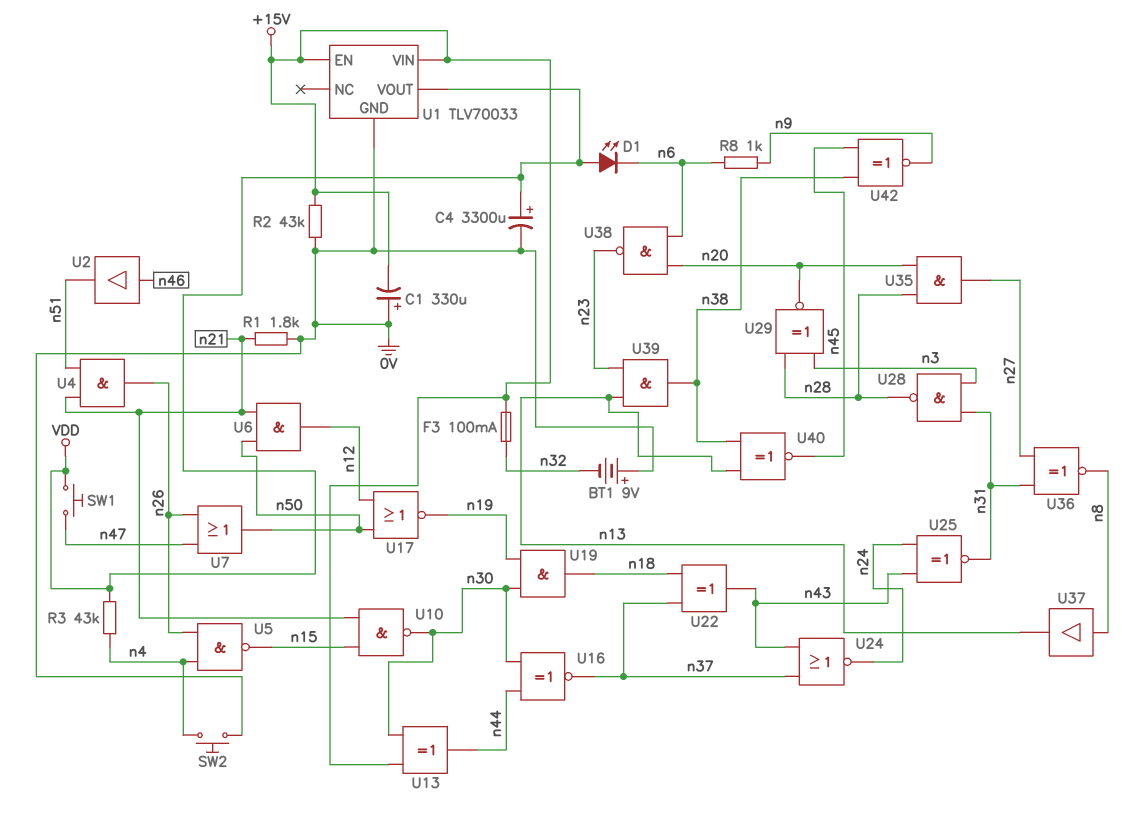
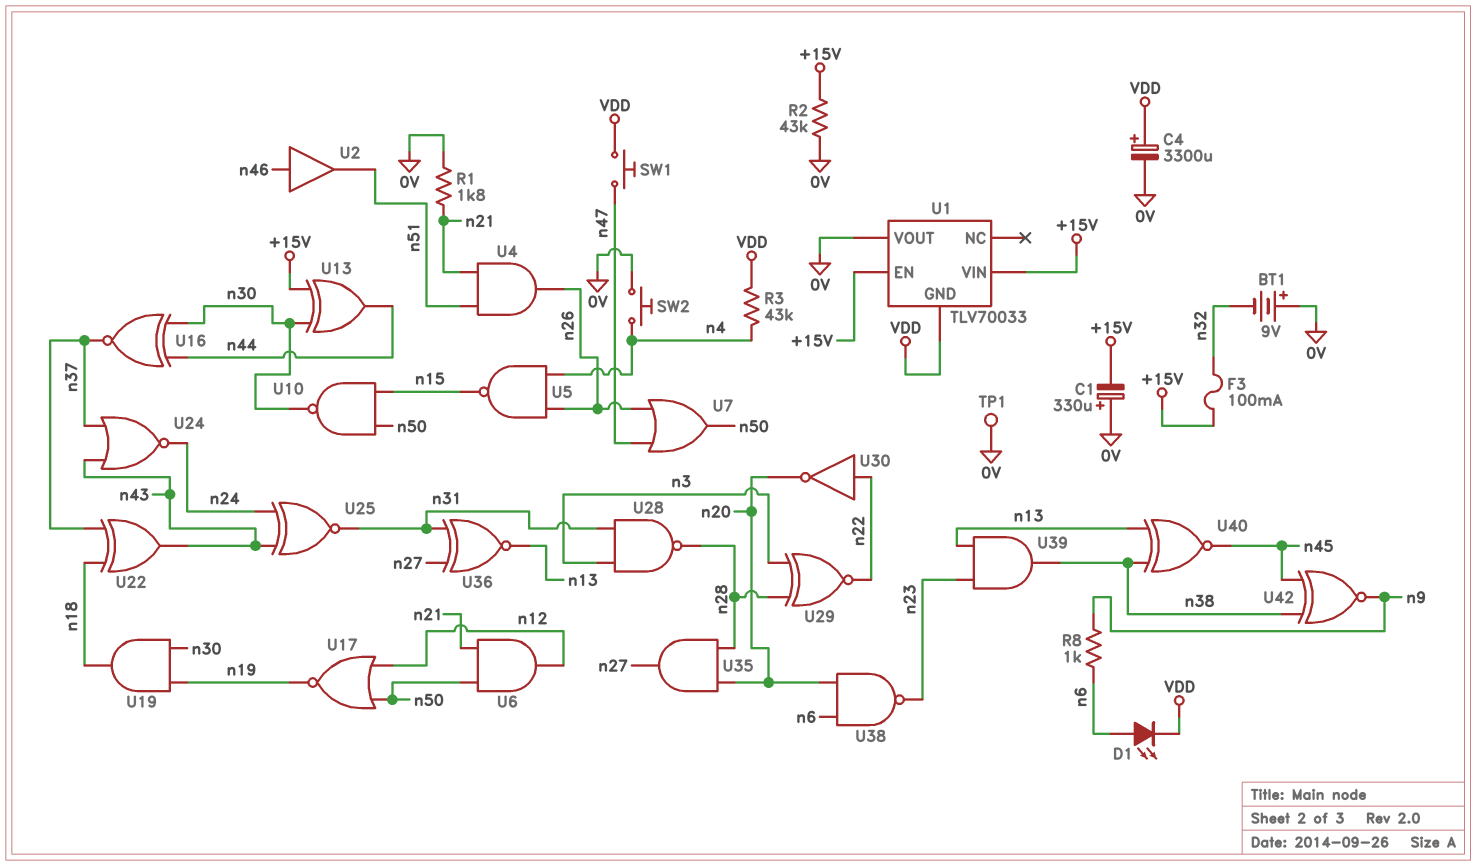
D1: LED (A VDD, K n6) -> LED (A n6, K VDD)
TP1: none -> test point (0V)
U1 pin GND: 0V -> VDD
U1 pin VOUT: VDD -> 0V
U10: NAND (in n15, in n21, out n30) -> NAND (in n15, in n50, out n30)
U29: XNOR (in n3, in n28, out n20) -> XNOR (in n3, in n28, out n22)
U30: none -> NOT (in n22, out n20)
U36: XNOR (in n27, in n31, out n8) -> XNOR (in n27, in n31, out n13)
U37: buffer (in n8, out n13) -> none

